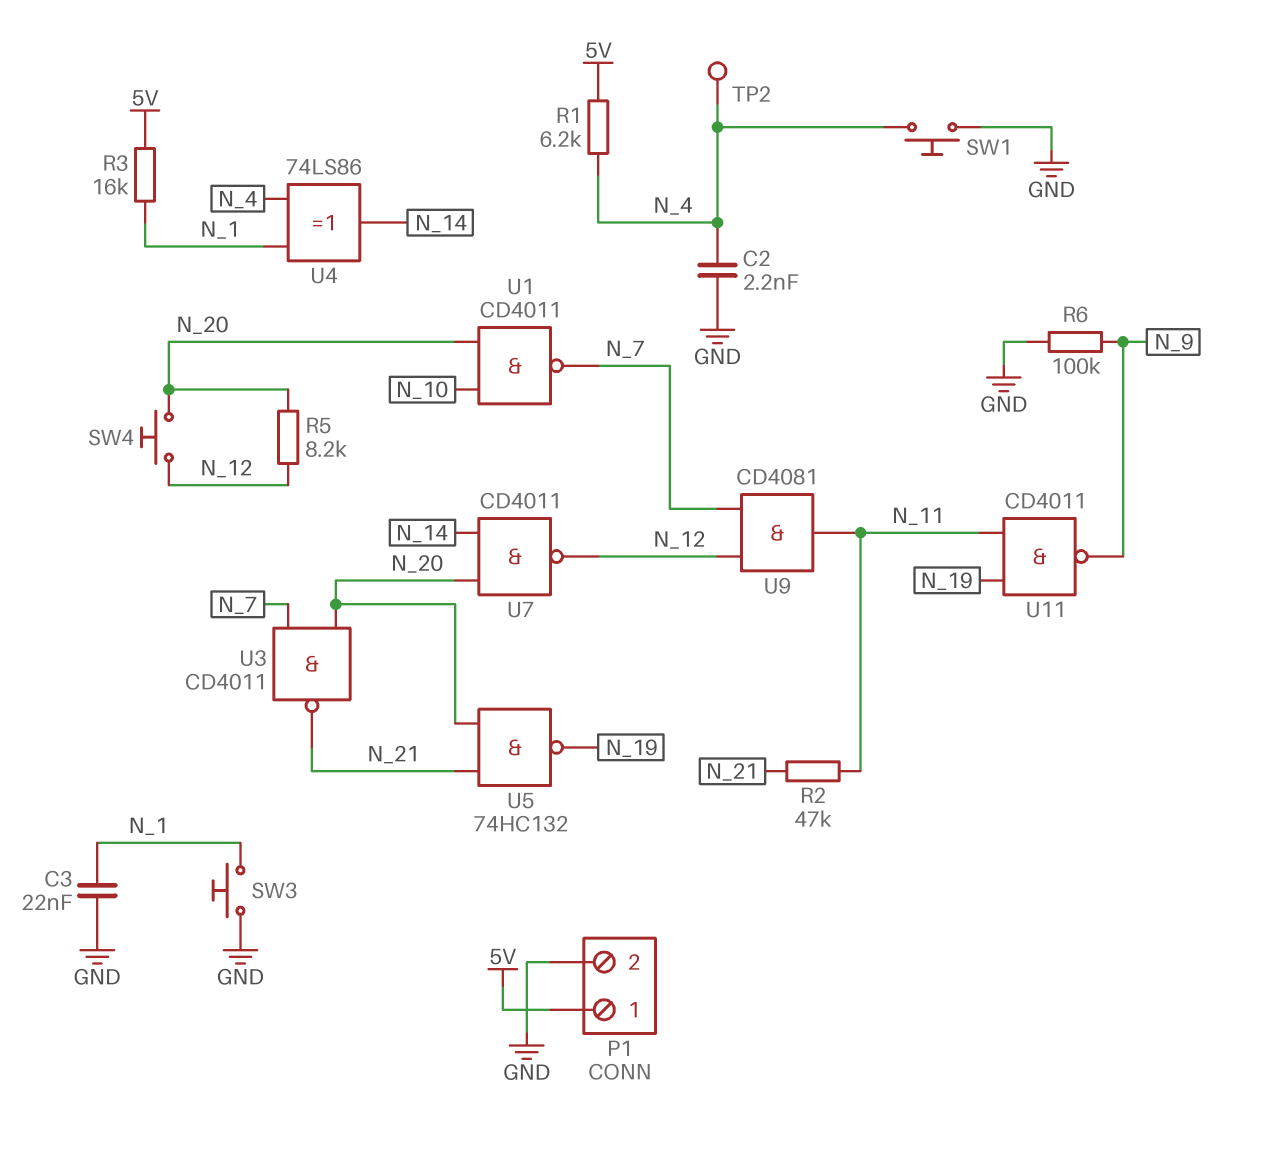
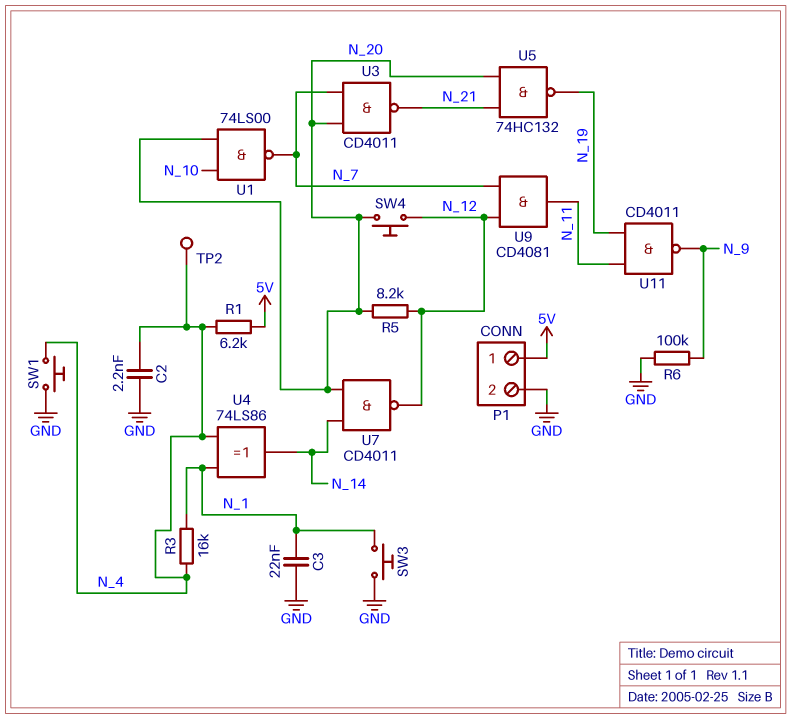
R2: 47k (N_11, N_21) -> none
R3: 16k (5V, N_1) -> 16k (N_1, N_4)
U1: NAND CD4011 (in N_10, in N_20, out N_7) -> NAND 74LS00 (in N_10, in N_20, out N_7)

